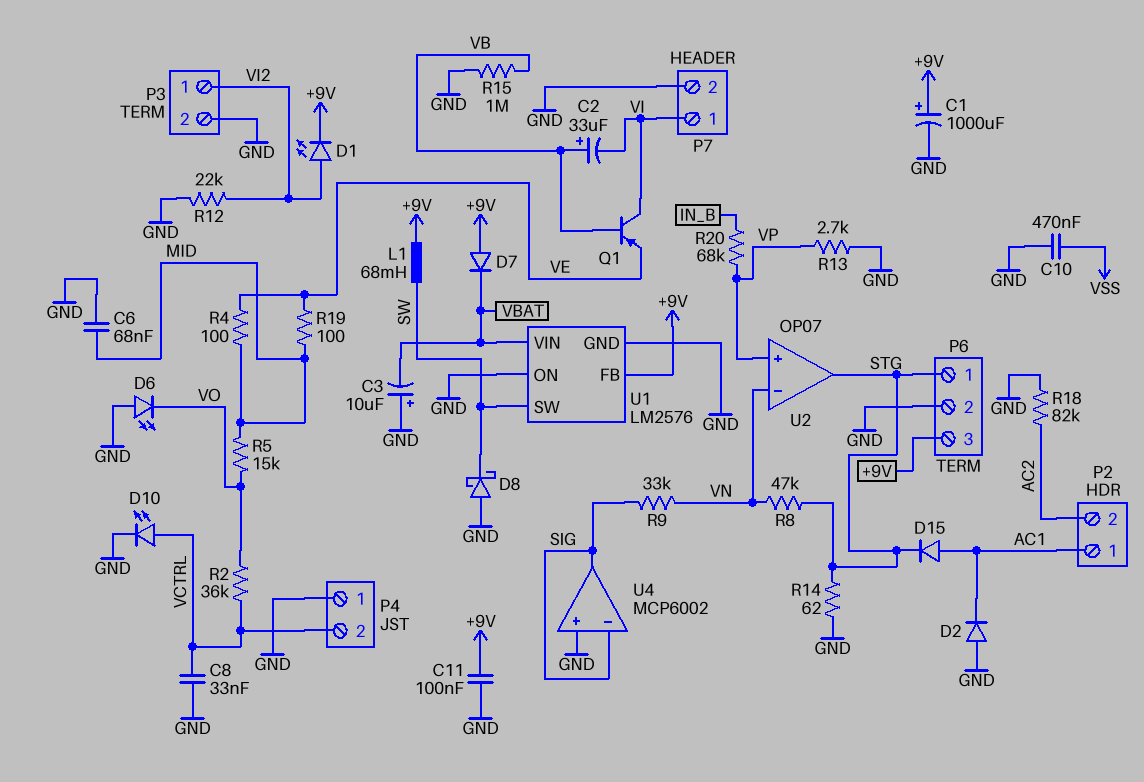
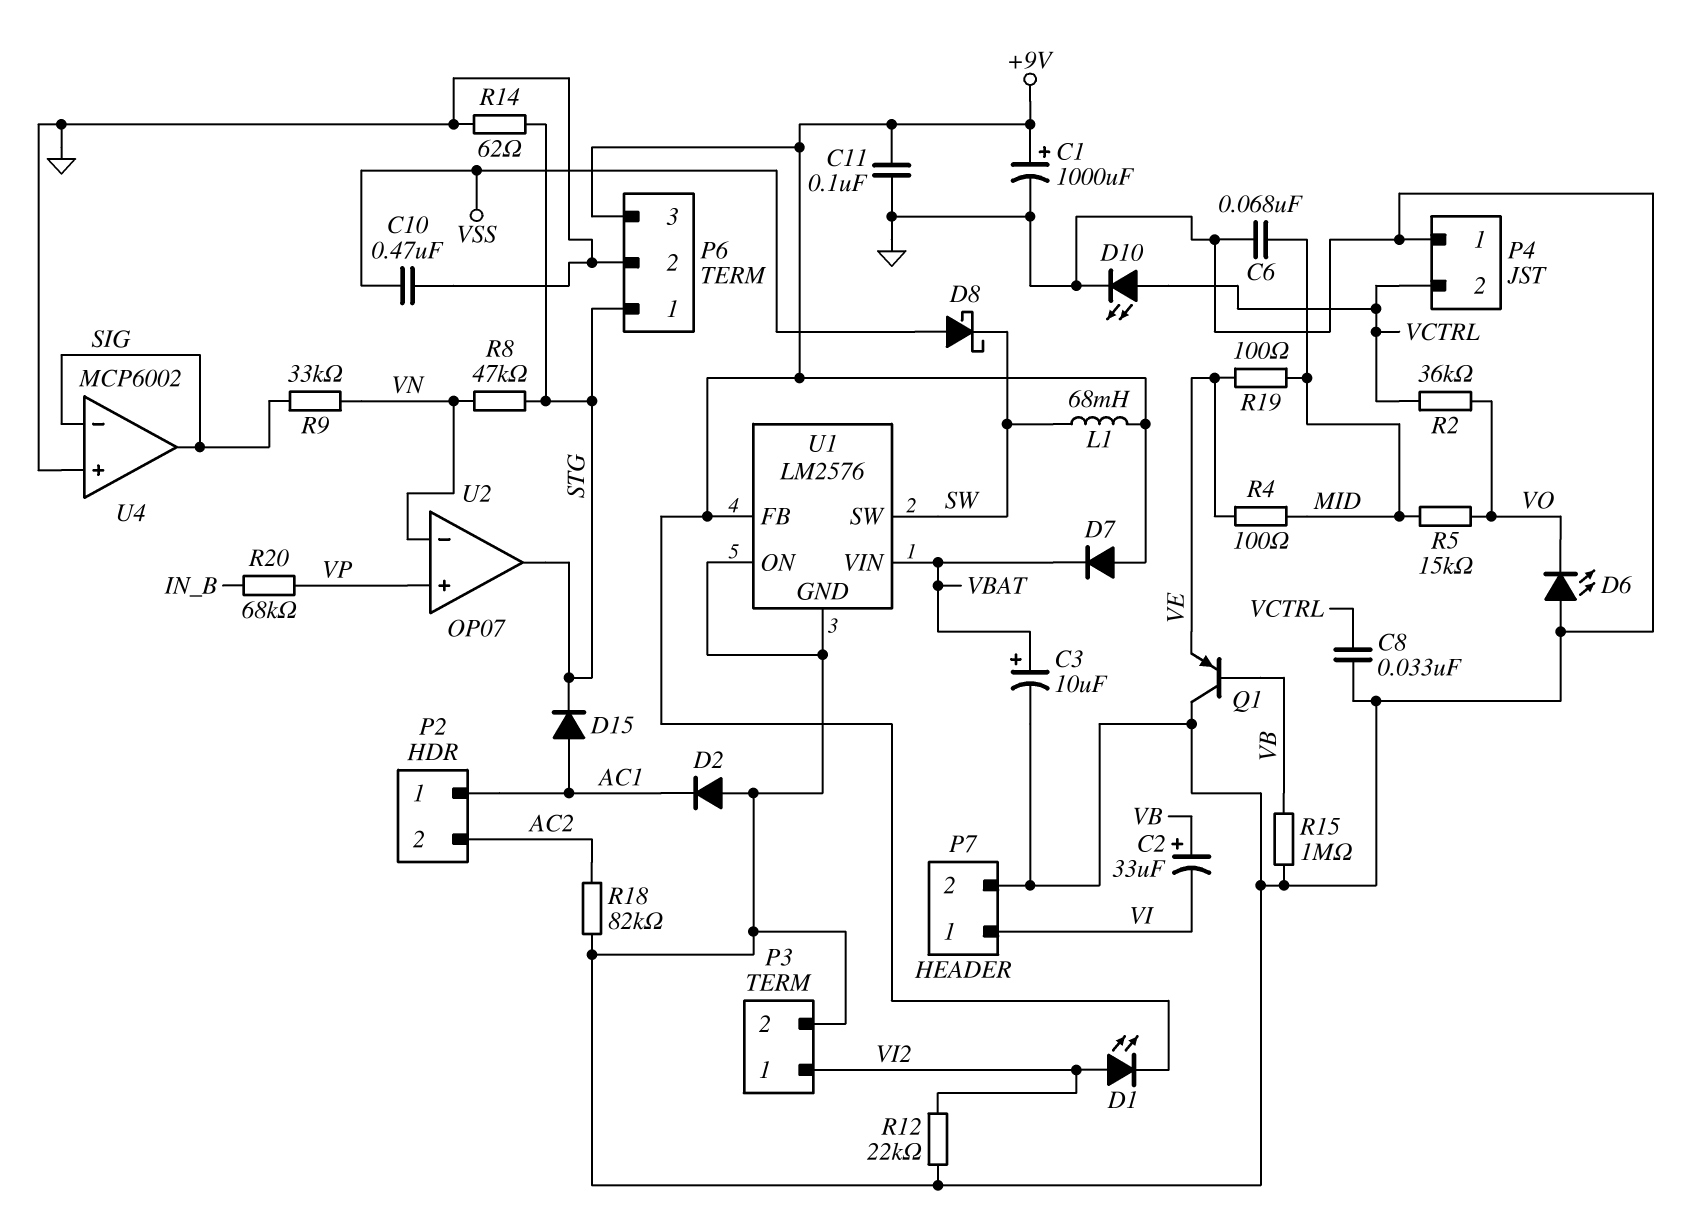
C3: 10uF (plus GND, minus VBAT) -> 10uF (plus VBAT, minus GND)
D8: schottky (A GND, K SW) -> schottky (A VSS, K SW)
Q1: PNP (B VB, C VI, E VE) -> PNP (B VB, C GND, E VE)
R13: 2.7k (GND, VP) -> none

